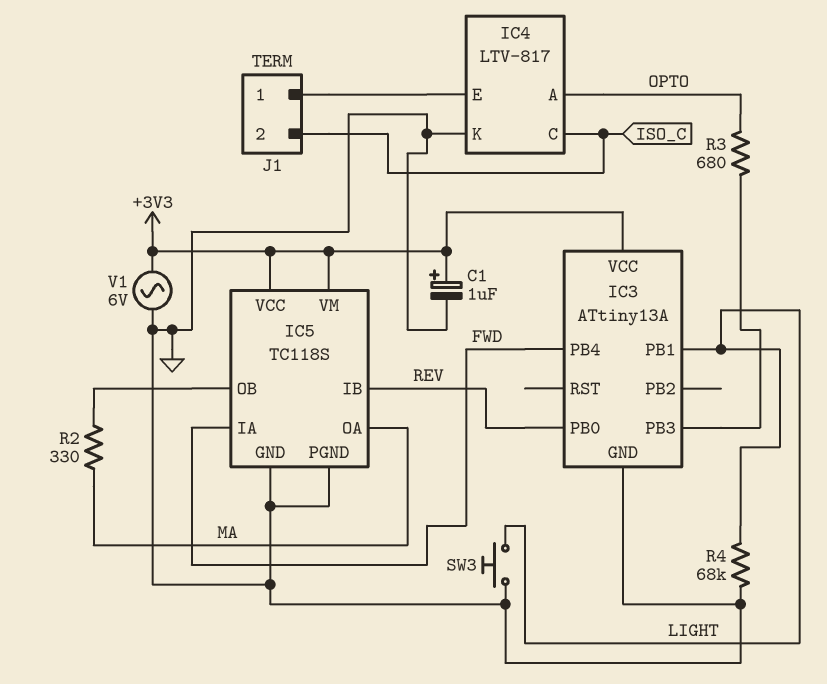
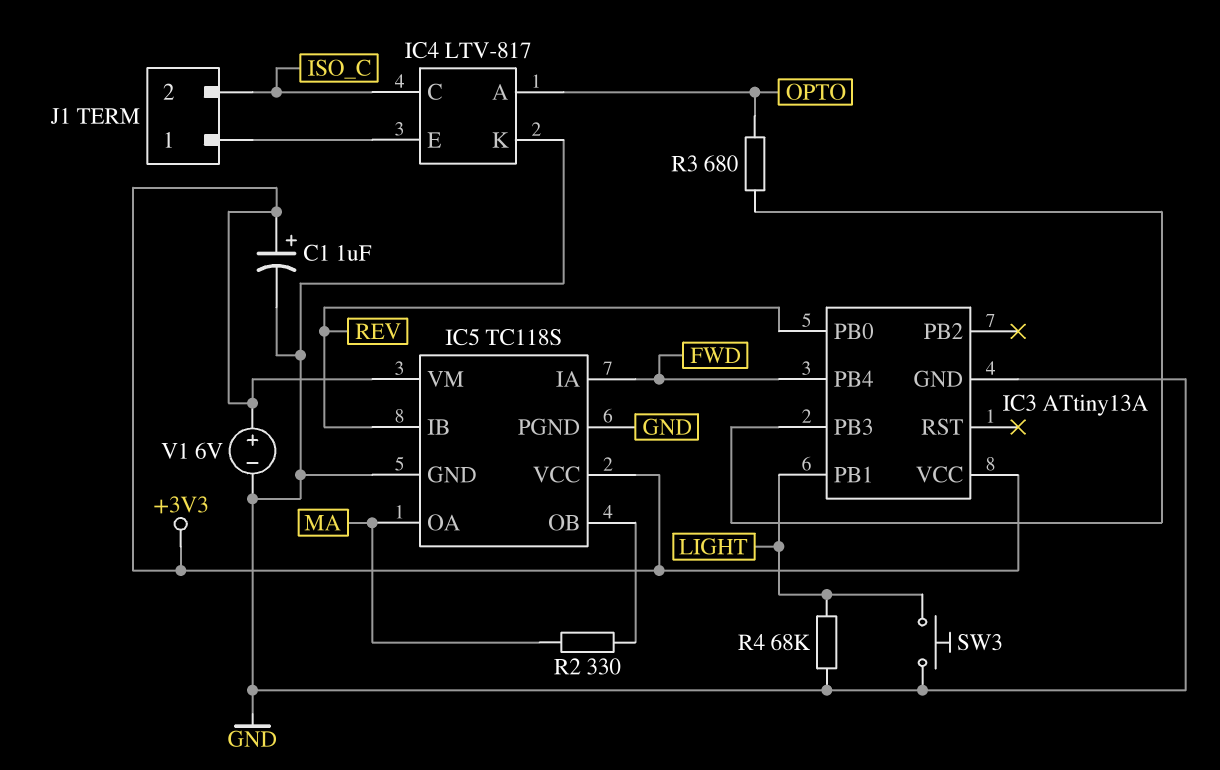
V1: AC 6V (+3V3, GND) -> 6V (plus +3V3, minus GND)

